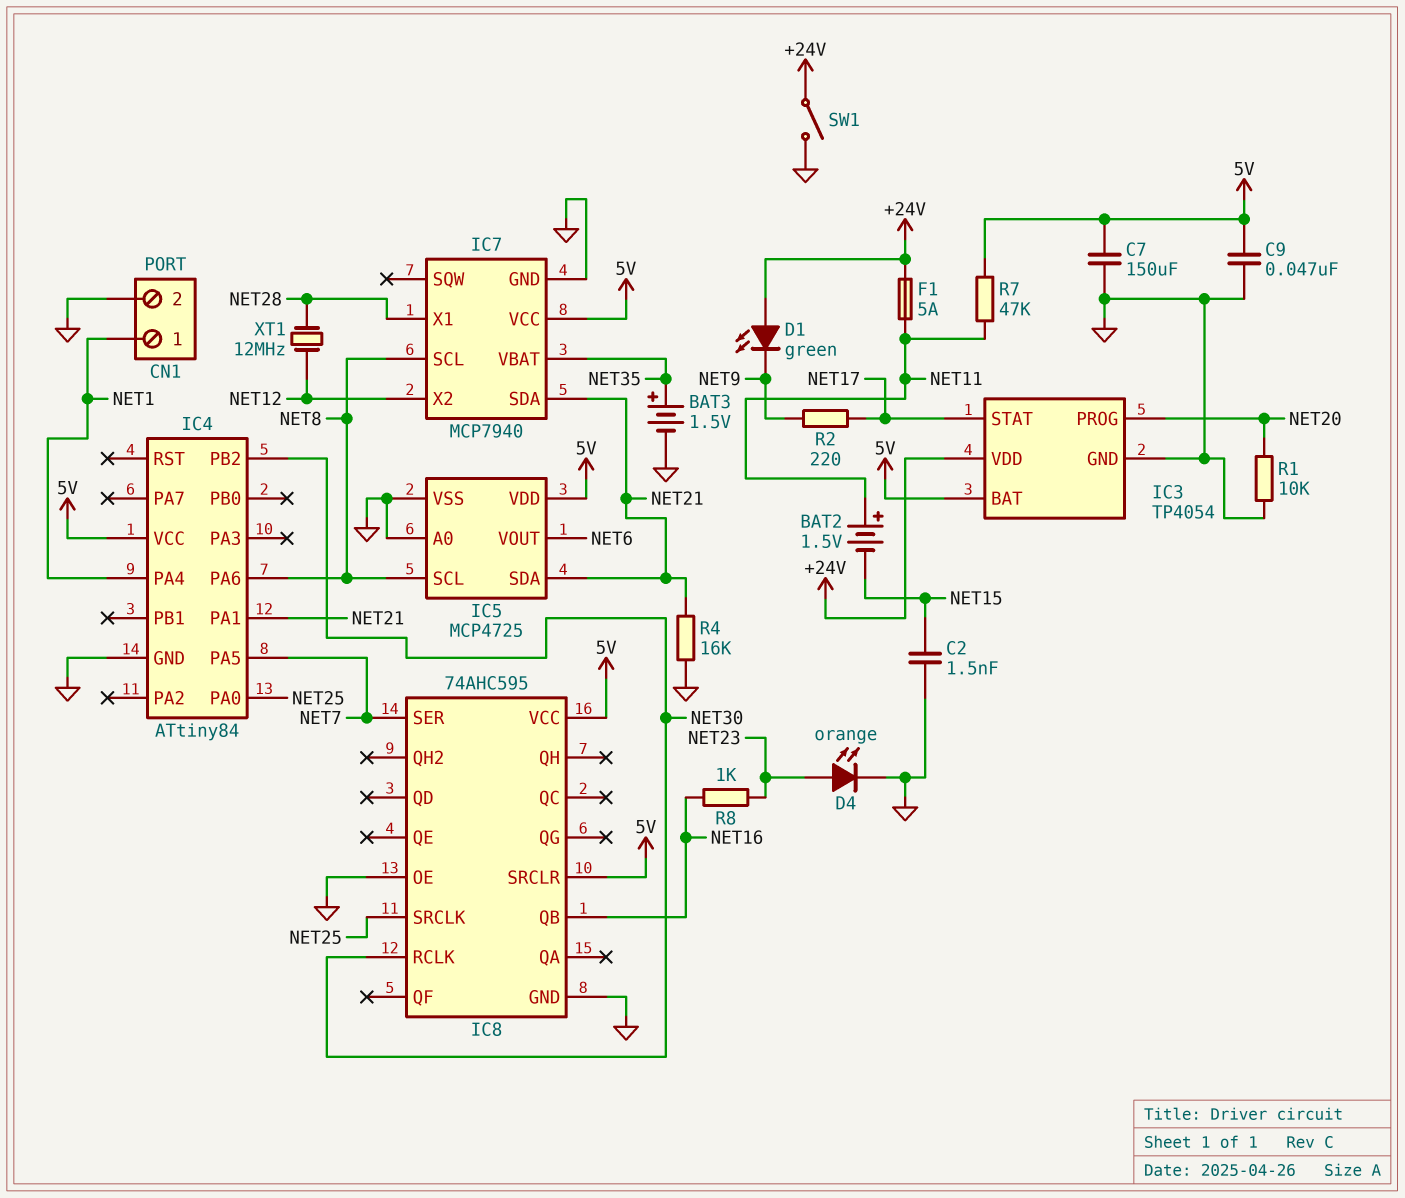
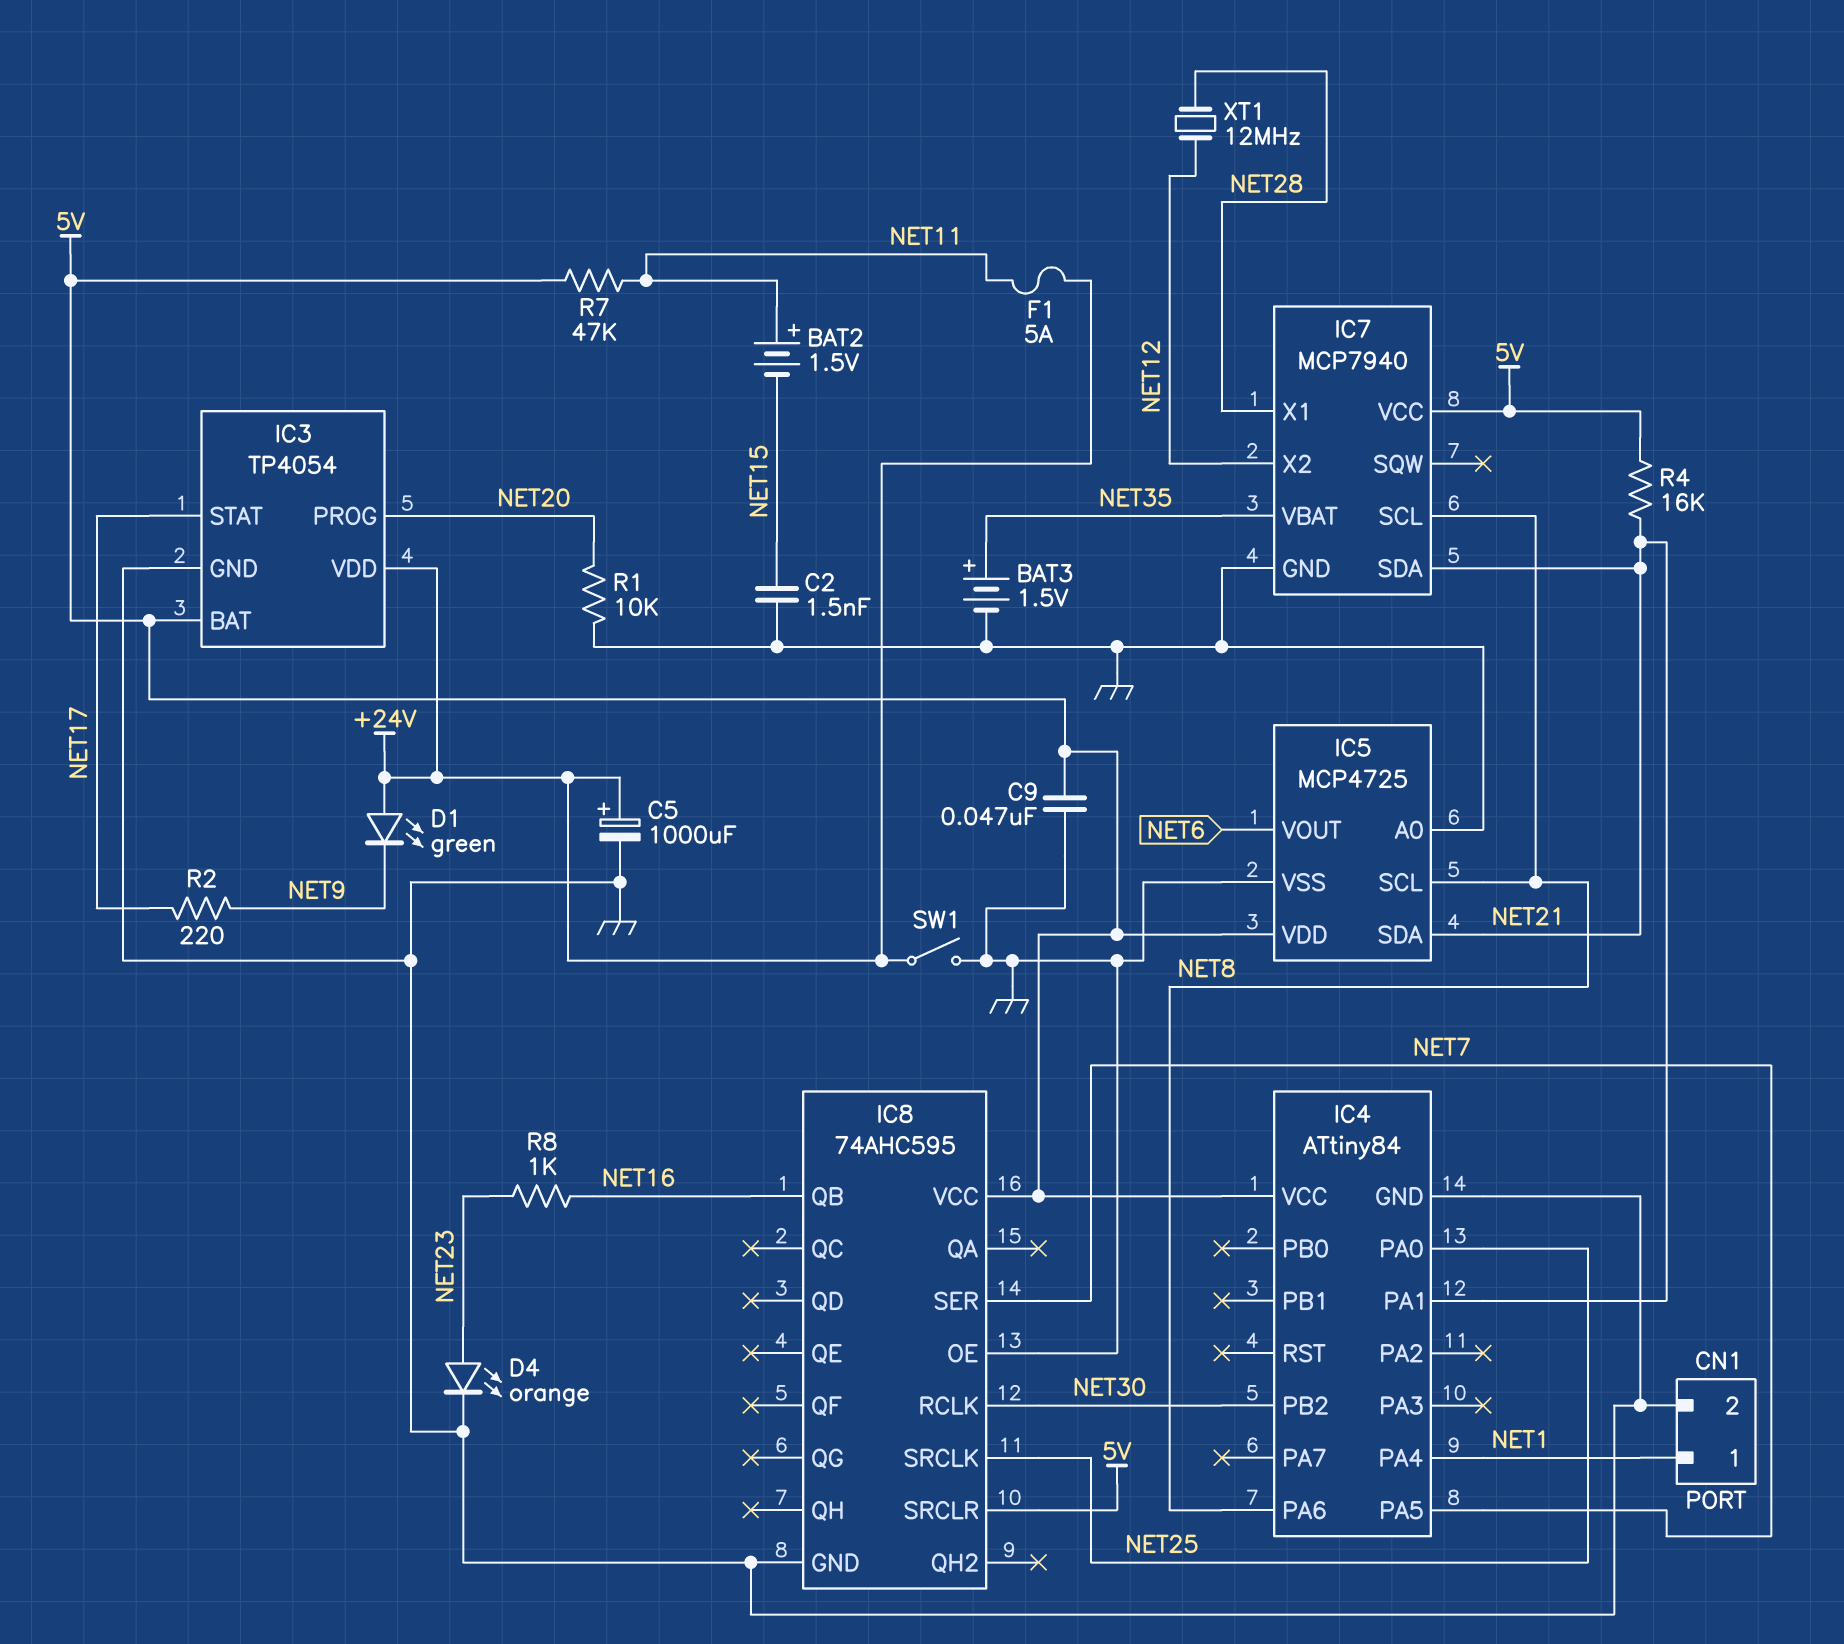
C5: none -> 1000uF (plus +24V, minus GND)
C7: 150uF (5V, GND) -> none
R4: 16k (GND, NET21) -> 16k (5V, NET21)

